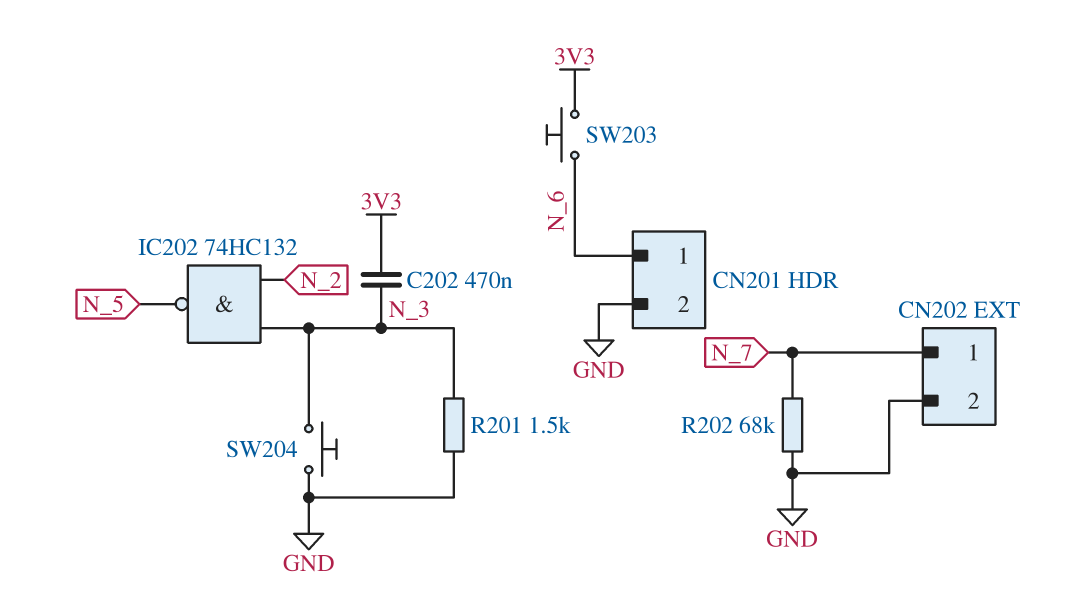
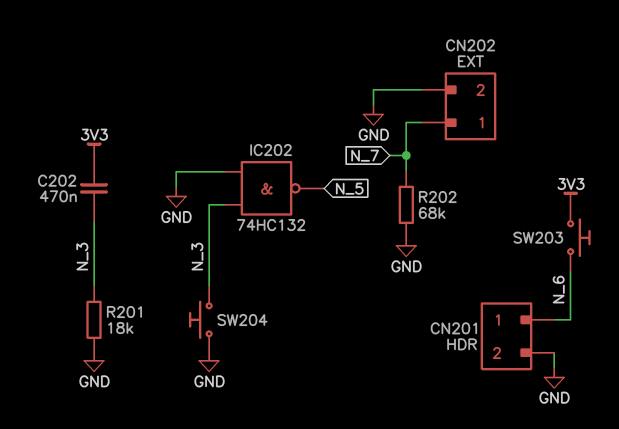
IC202: NAND 74HC132 (in N_2, in N_3, out N_5) -> NAND 74HC132 (in GND, in N_3, out N_5)
R201: 1.5k (GND, N_3) -> 18k (GND, N_3)

